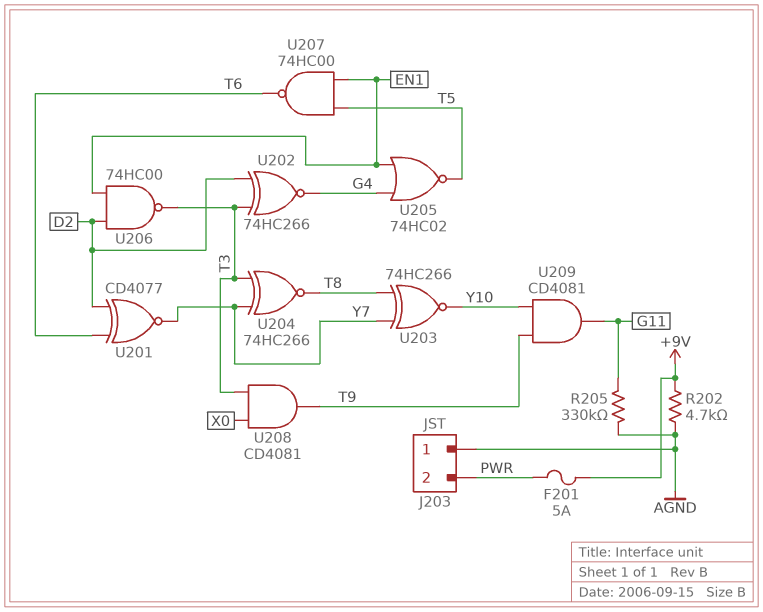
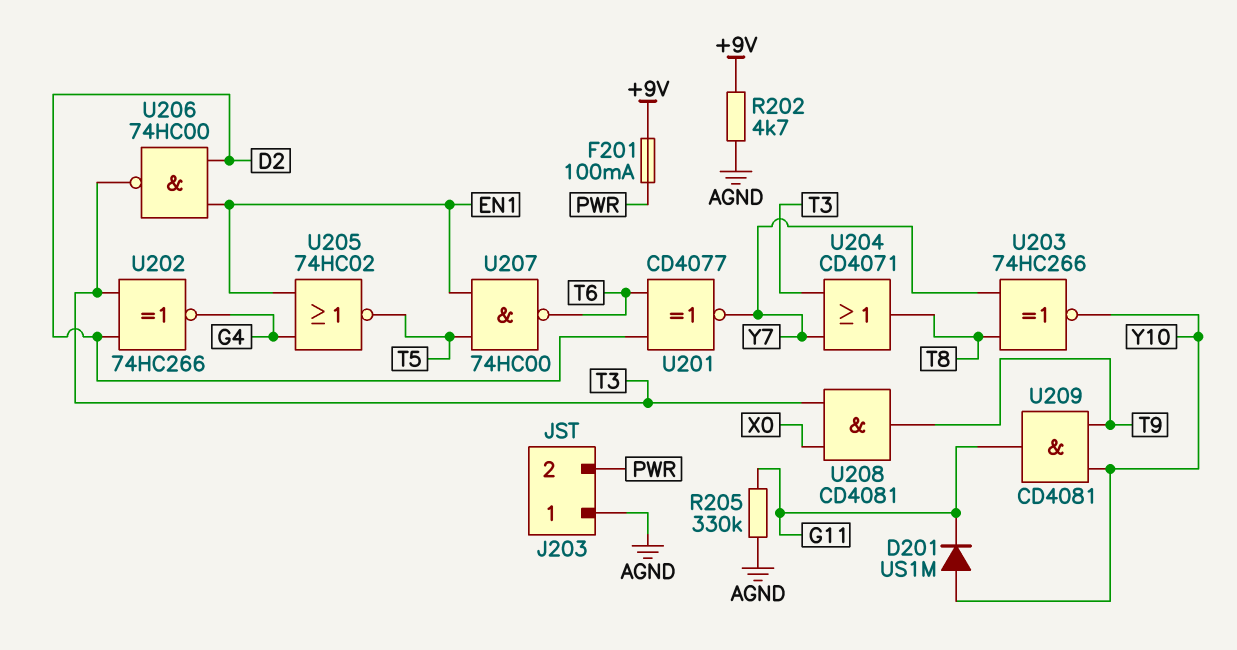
D201: none -> diode US1M (A Y10, K G11)
F201: 5A (+9V, PWR) -> 100mA (+9V, PWR)
U204: XNOR 74HC266 (in T3, in Y7, out T8) -> OR CD4071 (in T3, in Y7, out T8)

